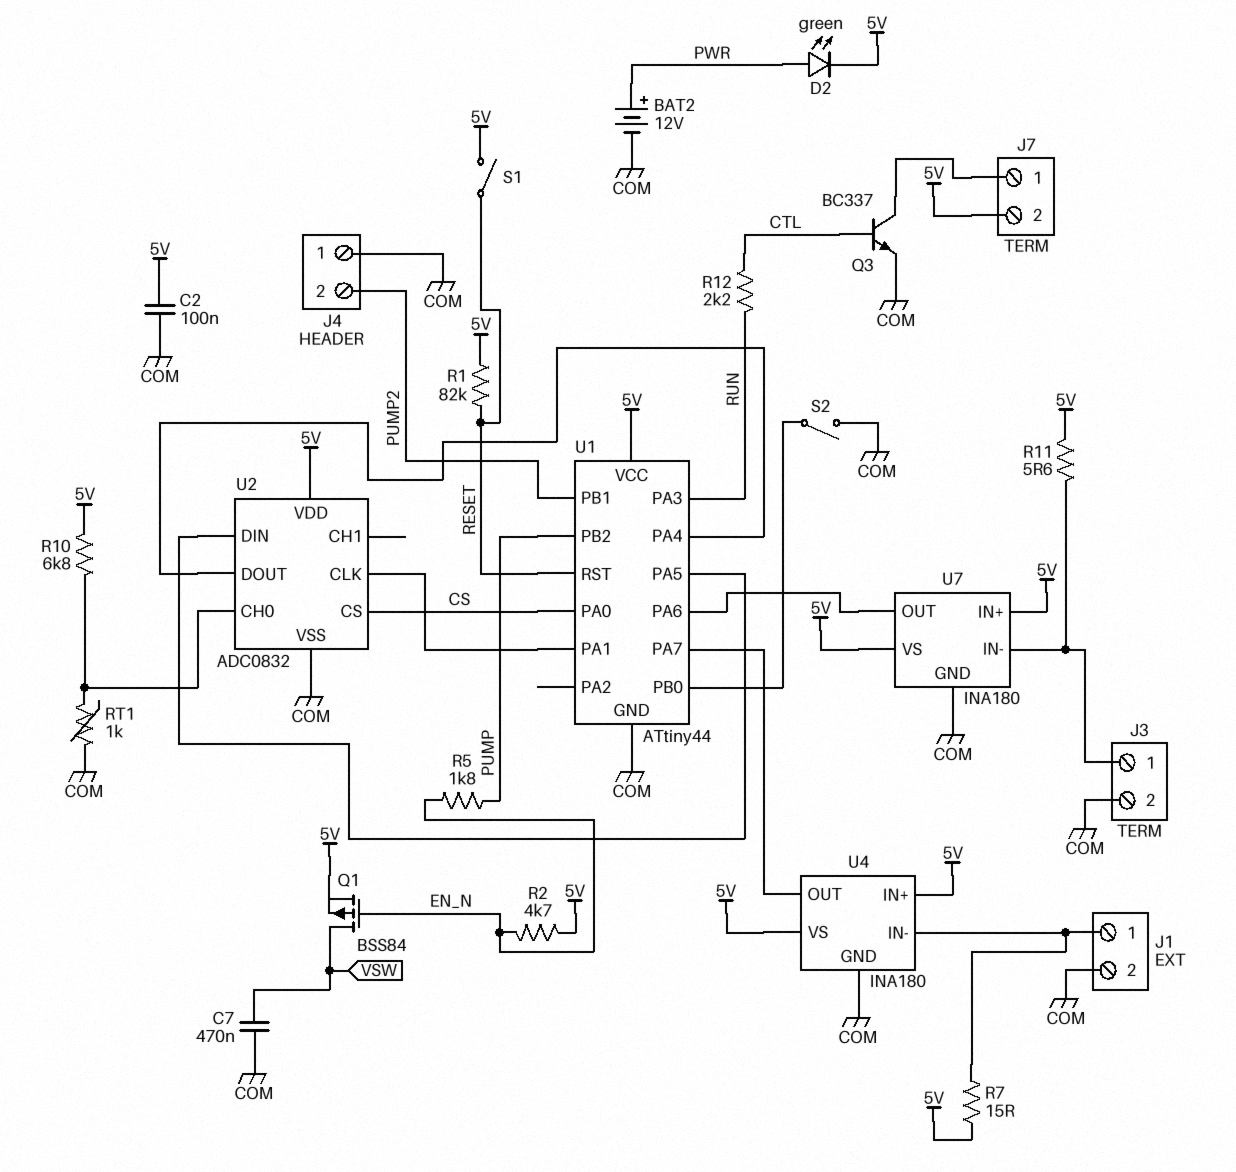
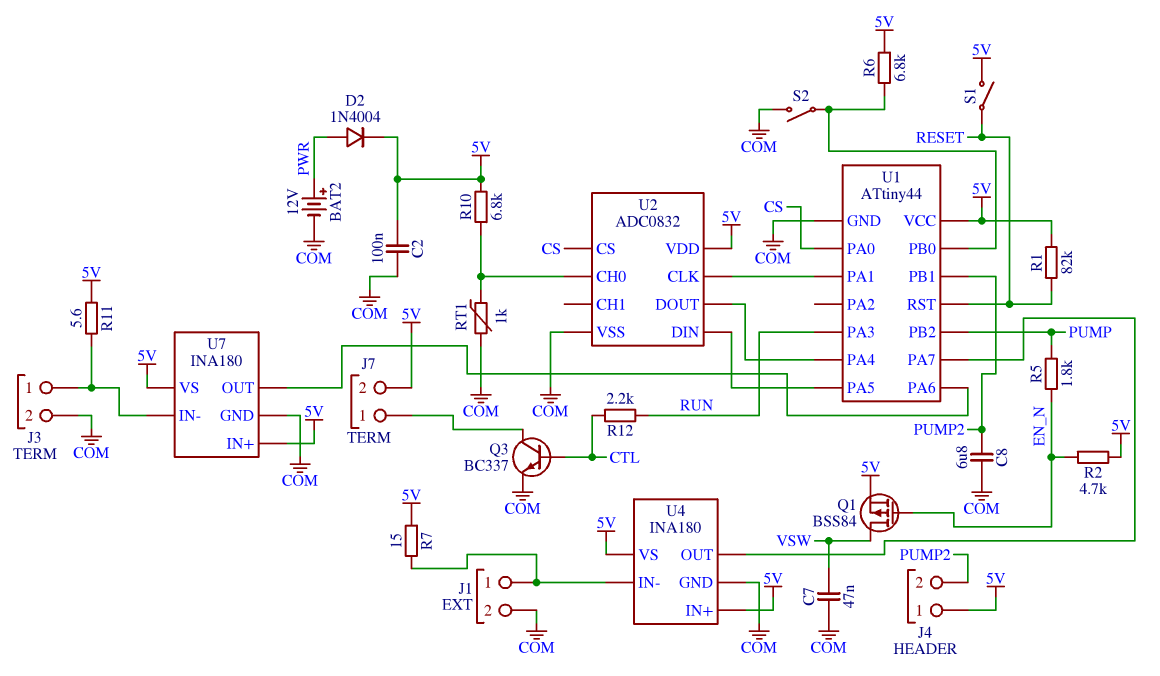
C7: 470nF (COM, VSW) -> 47nF (COM, VSW)
C8: none -> 6.8uF (COM, PUMP2)
D2: LED green (A PWR, K 5V) -> diode 1N4004 (A PWR, K 5V)
J4 pin 1: COM -> 5V
R6: none -> 6.8k (5V, U1/PB0)

